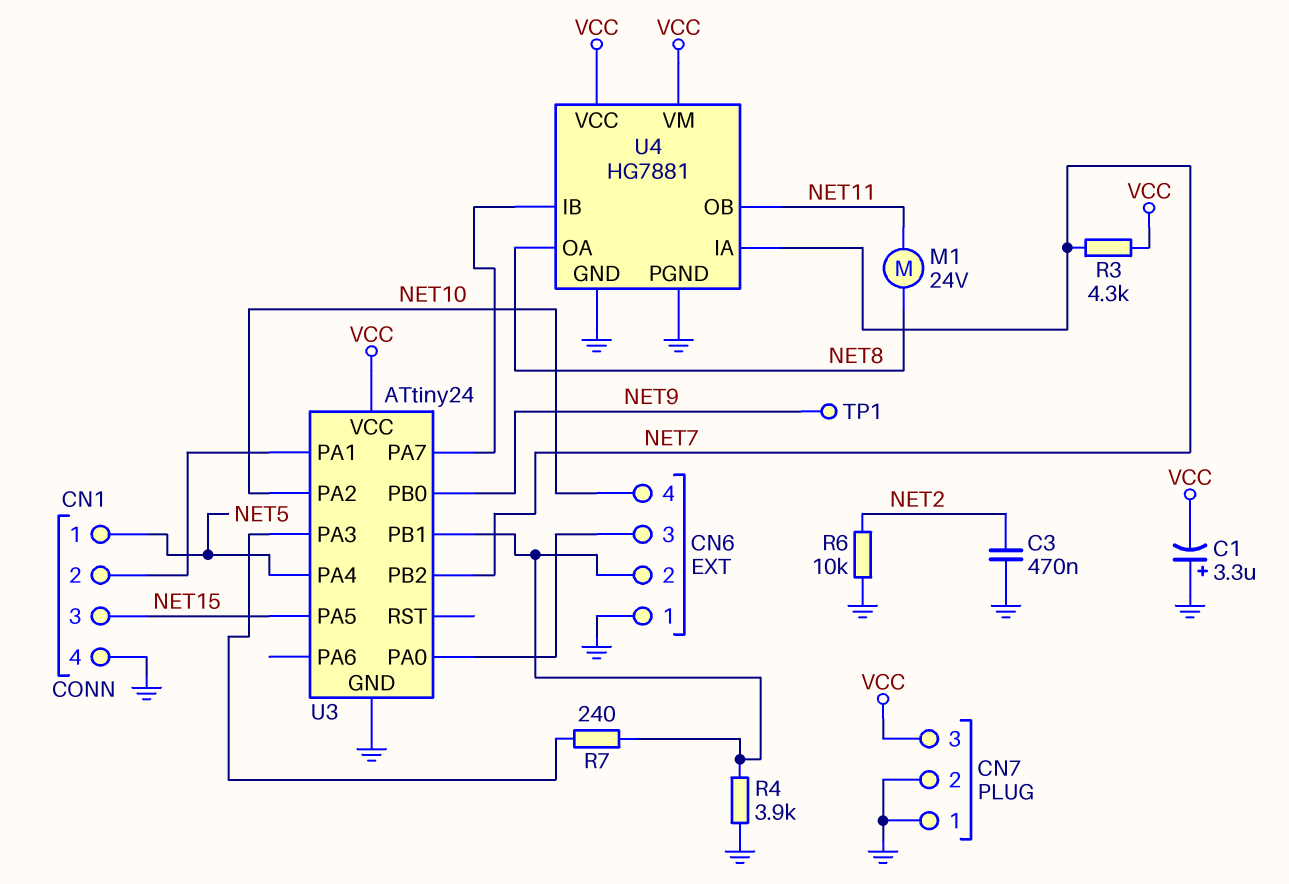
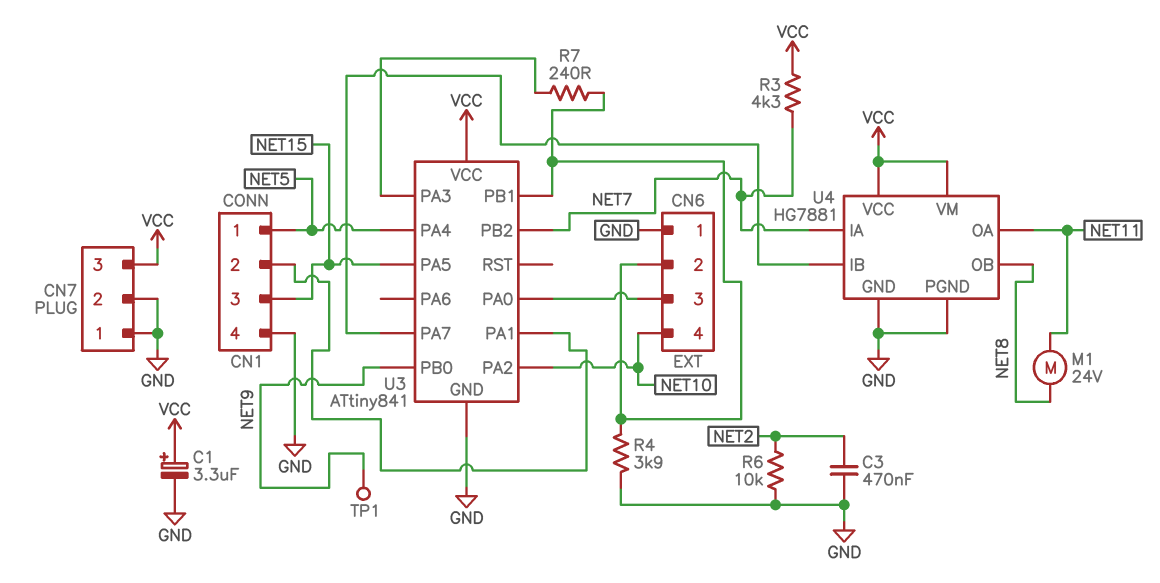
C1: 3.3uF (plus GND, minus VCC) -> 3.3uF (plus VCC, minus GND)
U3: ATtiny24 -> ATtiny841
U4 pin OA: NET8 -> NET11
U4 pin OB: NET11 -> NET8

